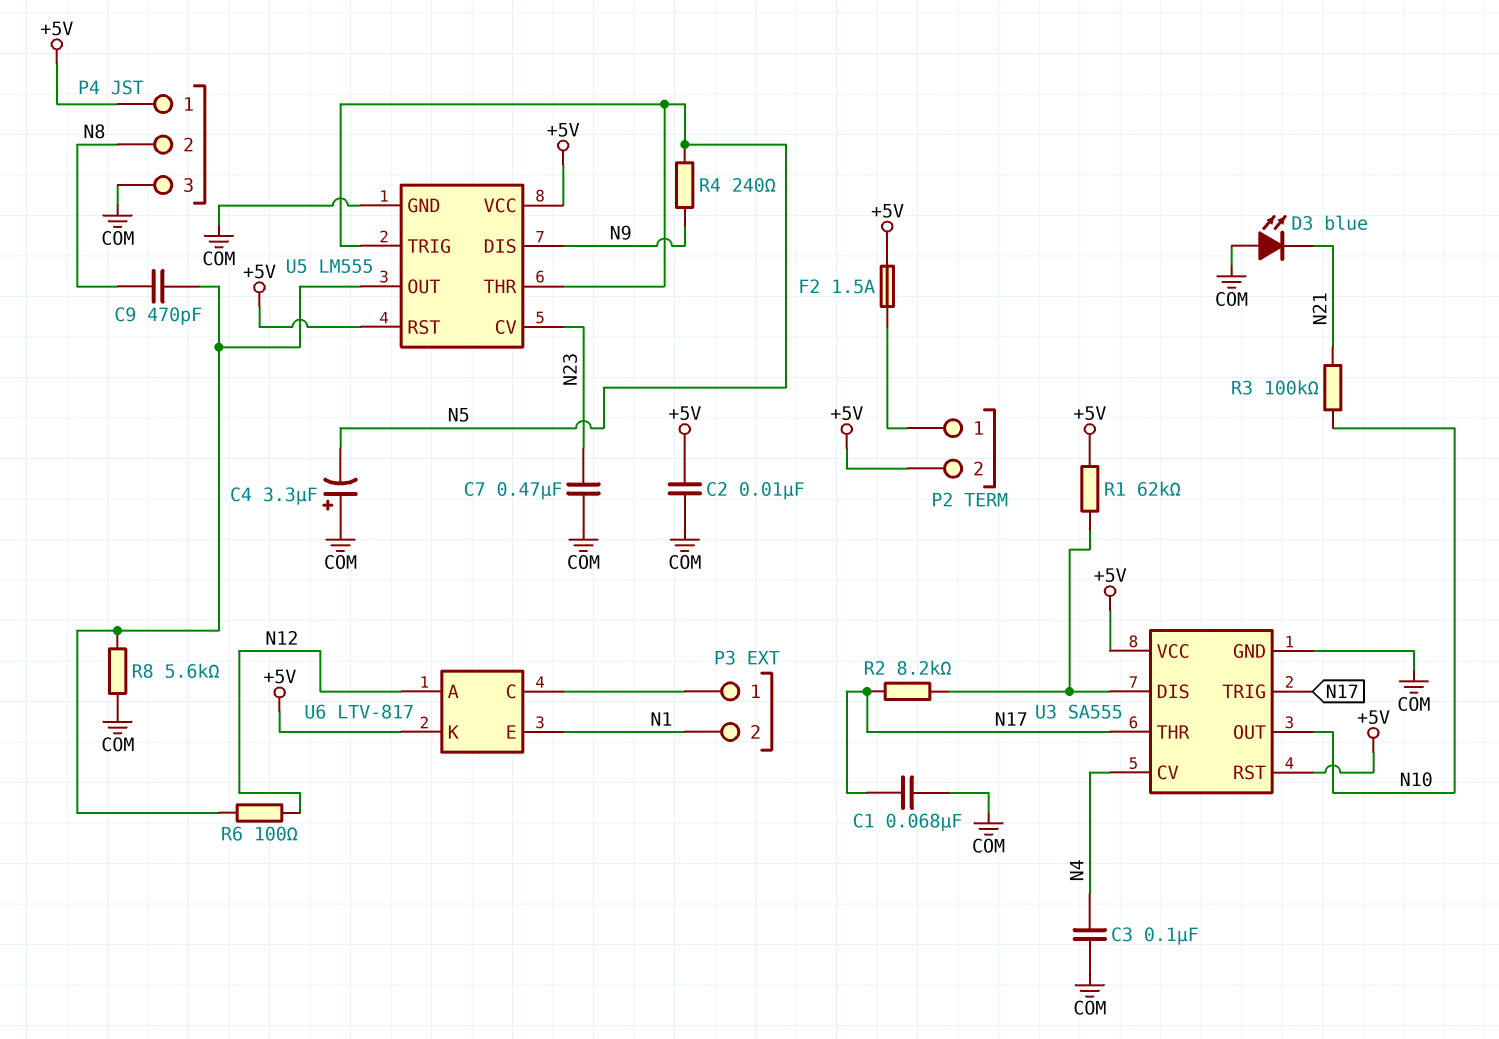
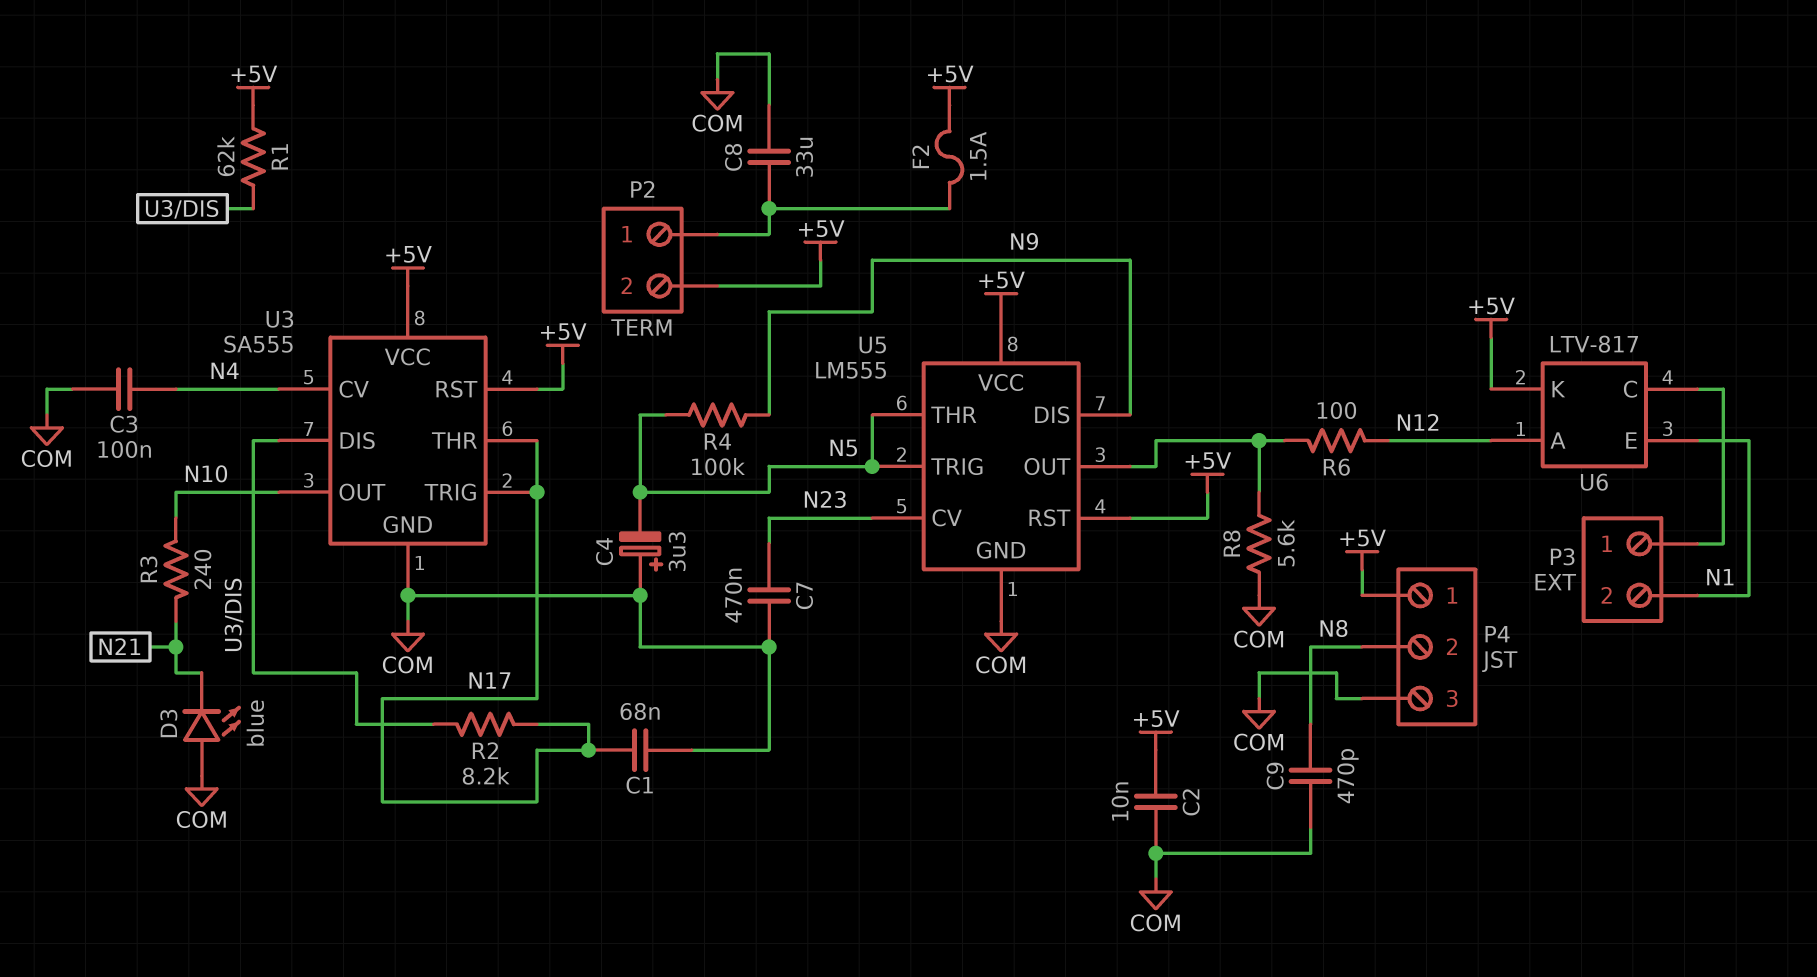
C8: none -> 33uF (COM, P2/1)
C9: 470pF (N8, U5/OUT) -> 470pF (COM, N8)
R3: 100k (N10, N21) -> 240 (N10, N21)
R4: 240 (N5, N9) -> 100k (N5, N9)

